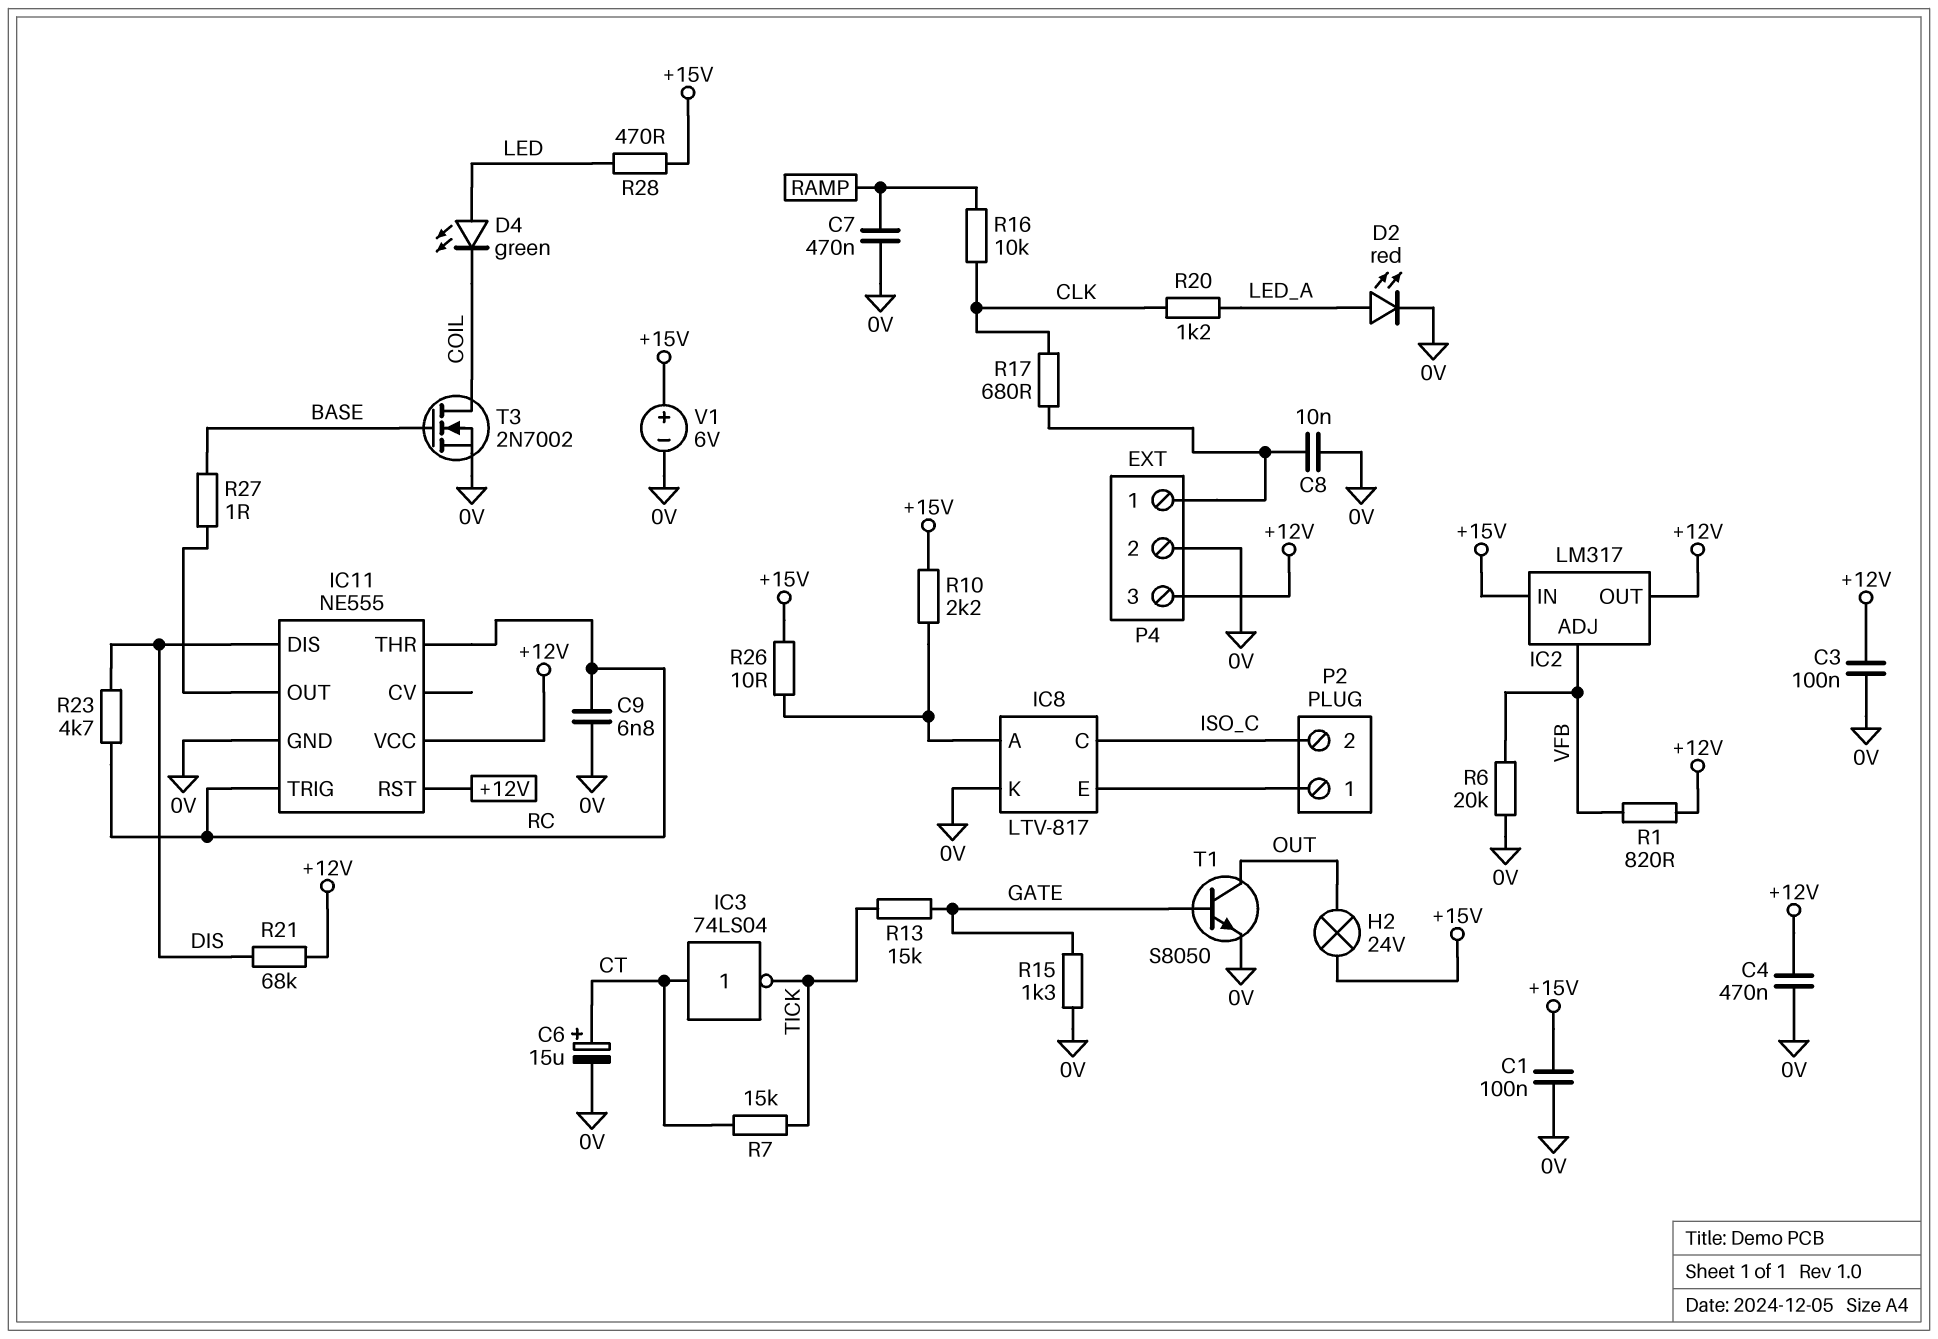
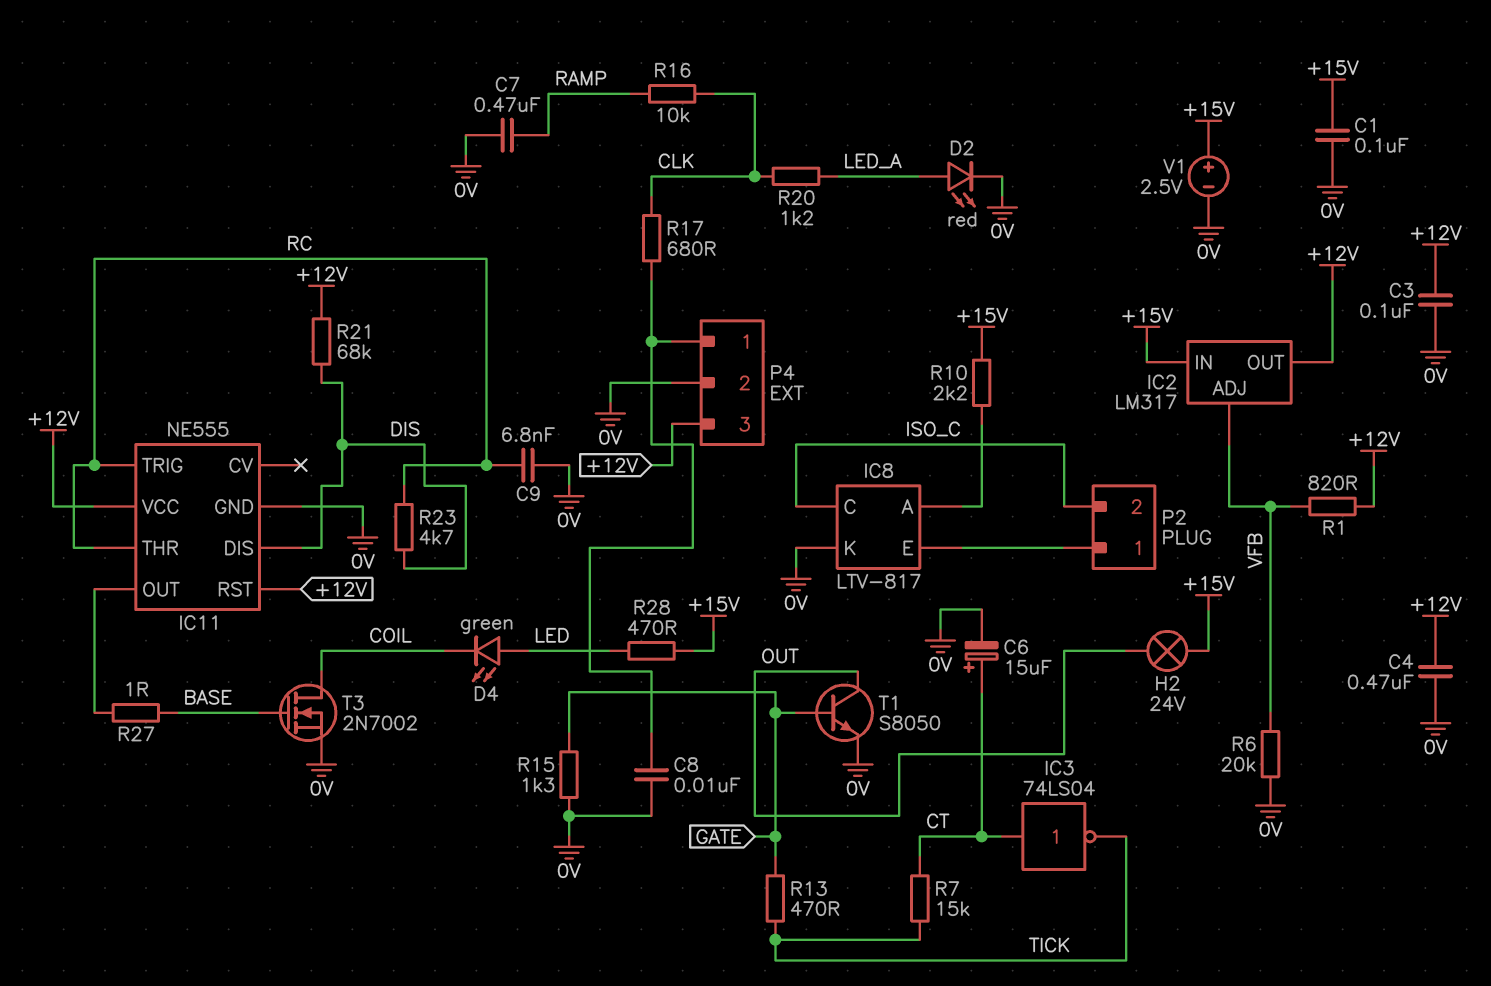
R13: 15k (GATE, TICK) -> 470 (GATE, TICK)
R26: 10 (+15V, IC8/A) -> none
V1: 6V (plus +15V, minus 0V) -> 2.5V (plus +15V, minus 0V)

